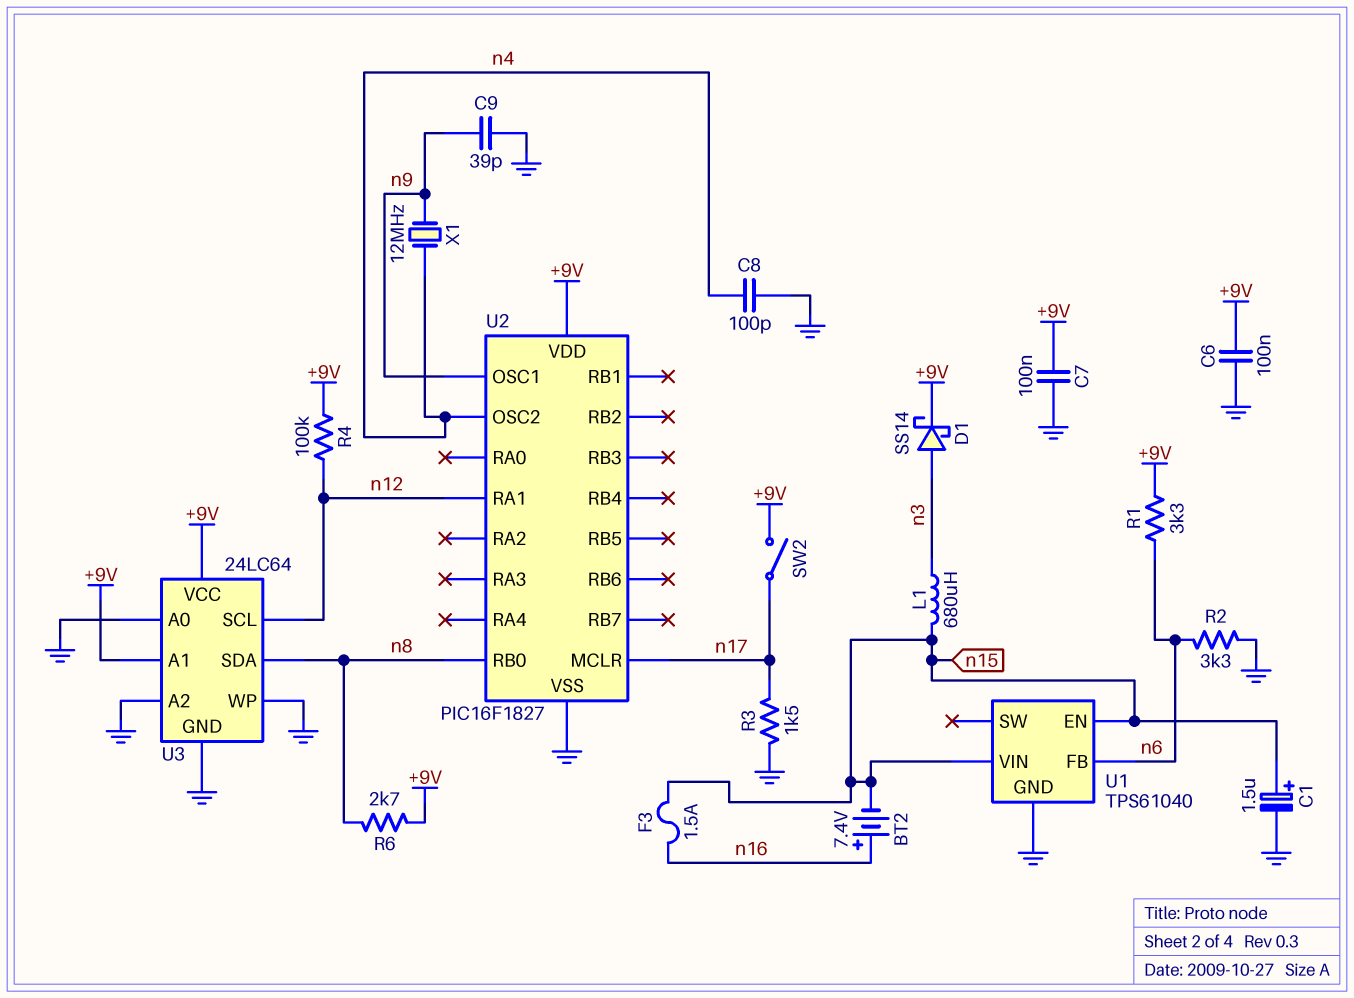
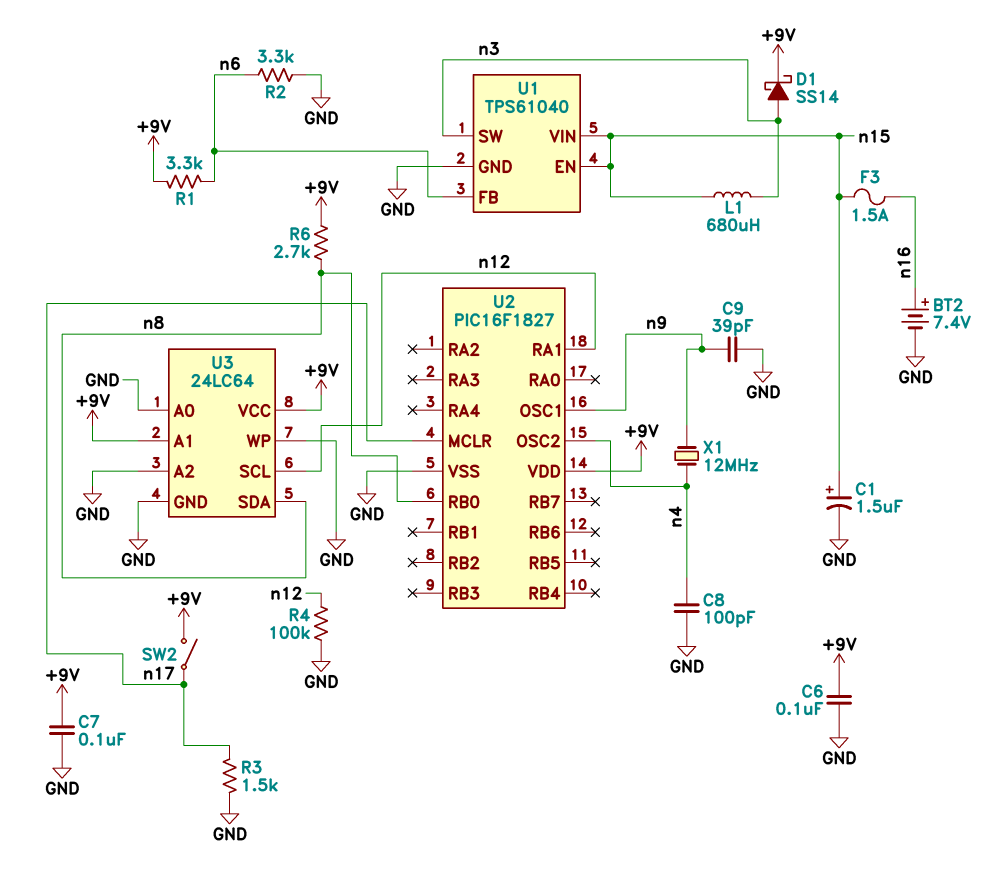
BT2: 7.4V (plus n16, minus n15) -> 7.4V (plus n16, minus GND)
R4: 100k (+9V, n12) -> 100k (GND, n12)
U1 pin SW: none -> n3

